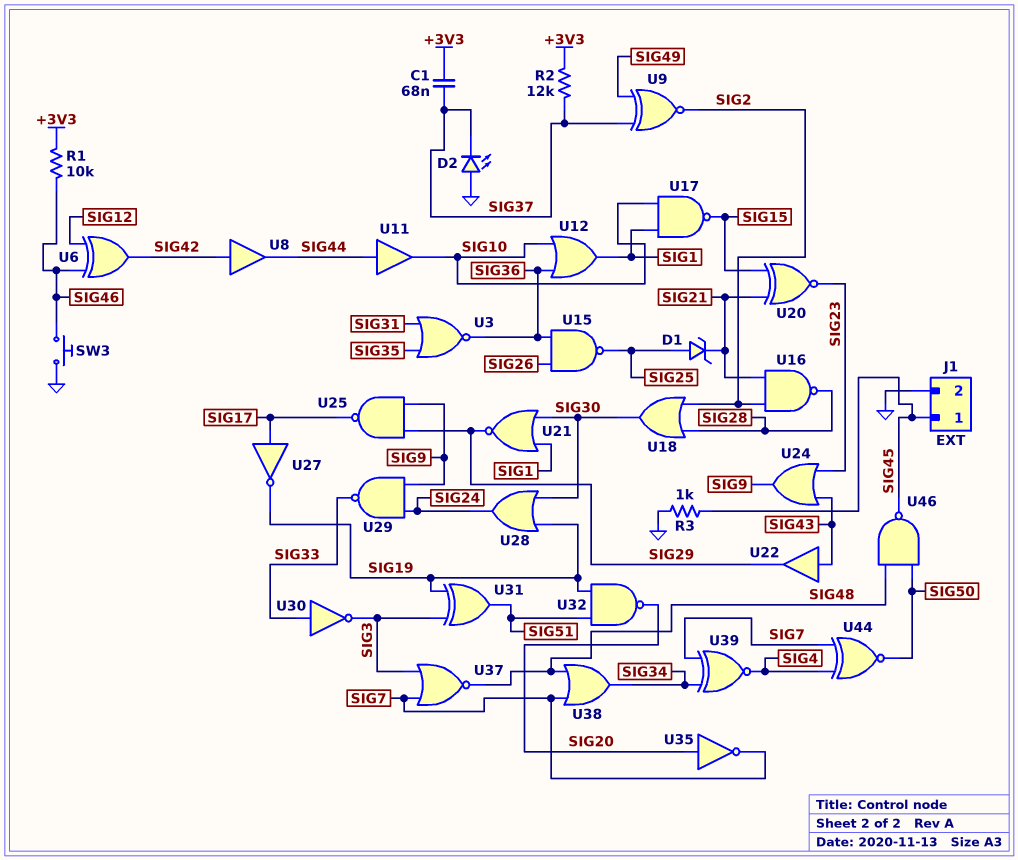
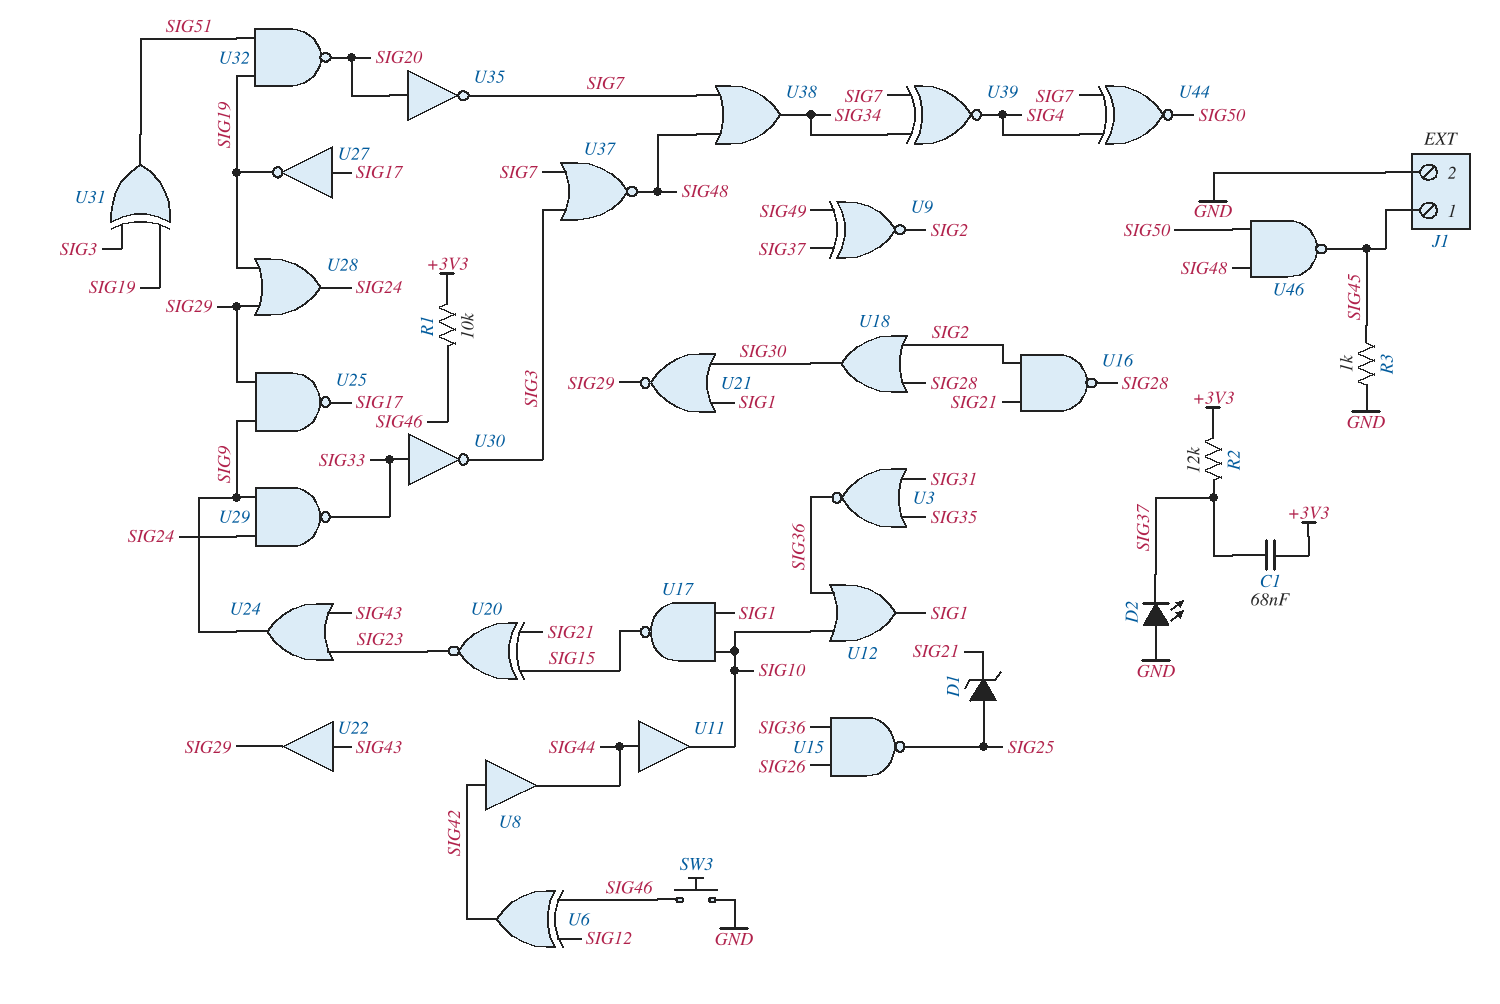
U28: OR (in SIG19, in SIG30, out SIG24) -> OR (in SIG19, in SIG29, out SIG24)

